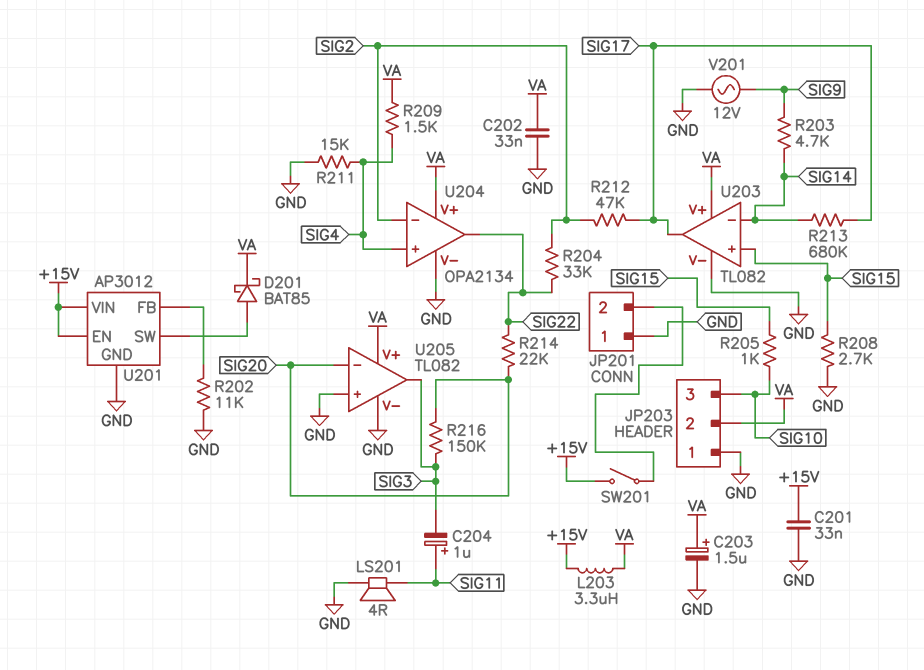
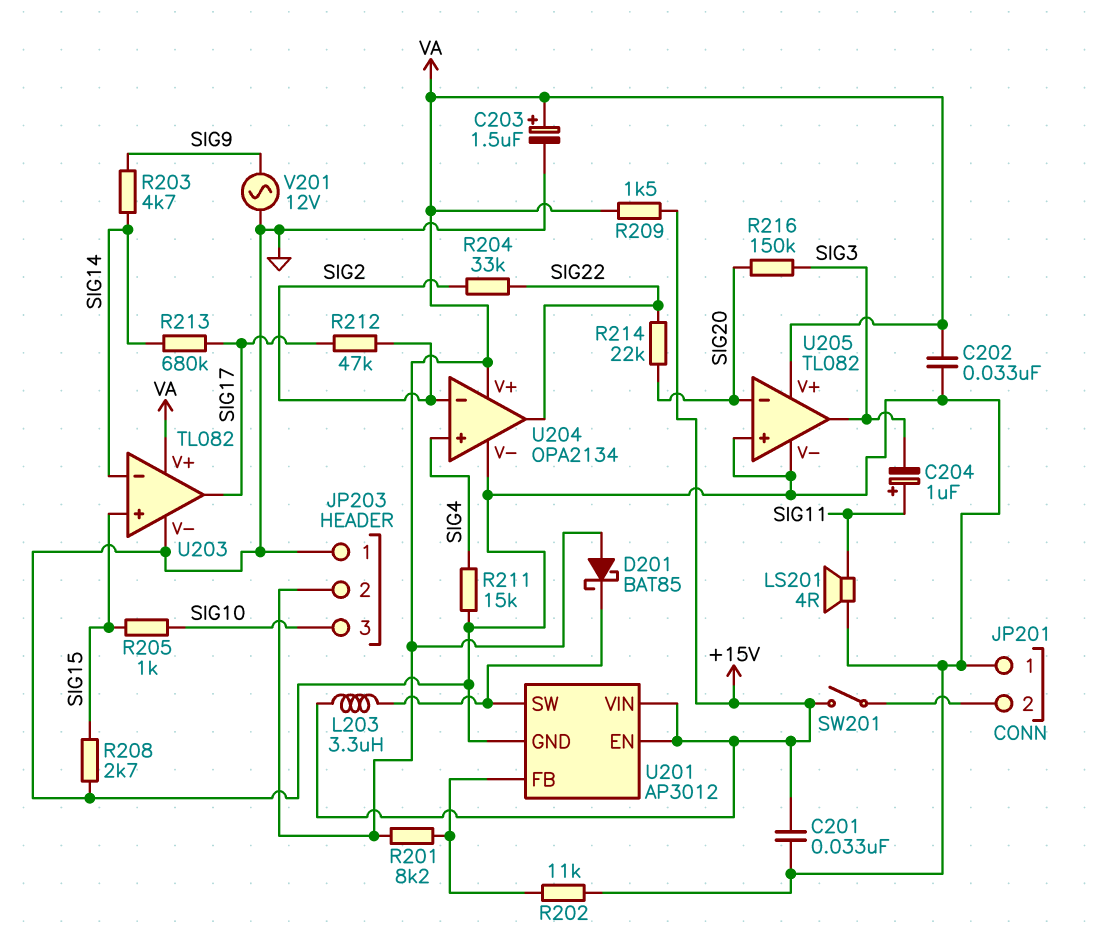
D201: schottky BAT85 (A U201/SW, K VA) -> schottky BAT85 (A VA, K U201/SW)
L203: 3.3uH (+15V, VA) -> 3.3uH (+15V, U201/SW)
R201: none -> 8.2k (U201/FB, VA)
R209: 1.5k (SIG4, VA) -> 1.5k (+15V, VA)

